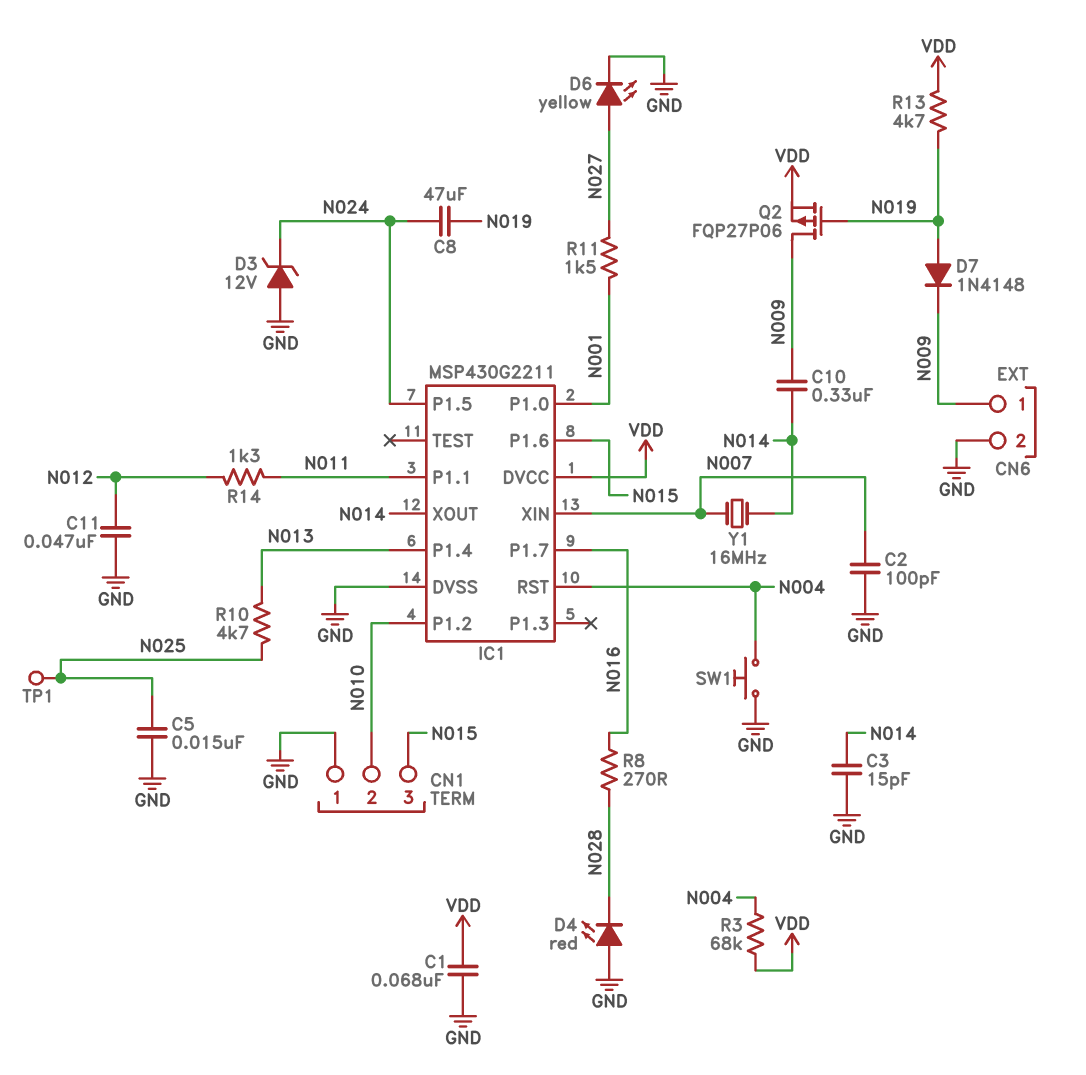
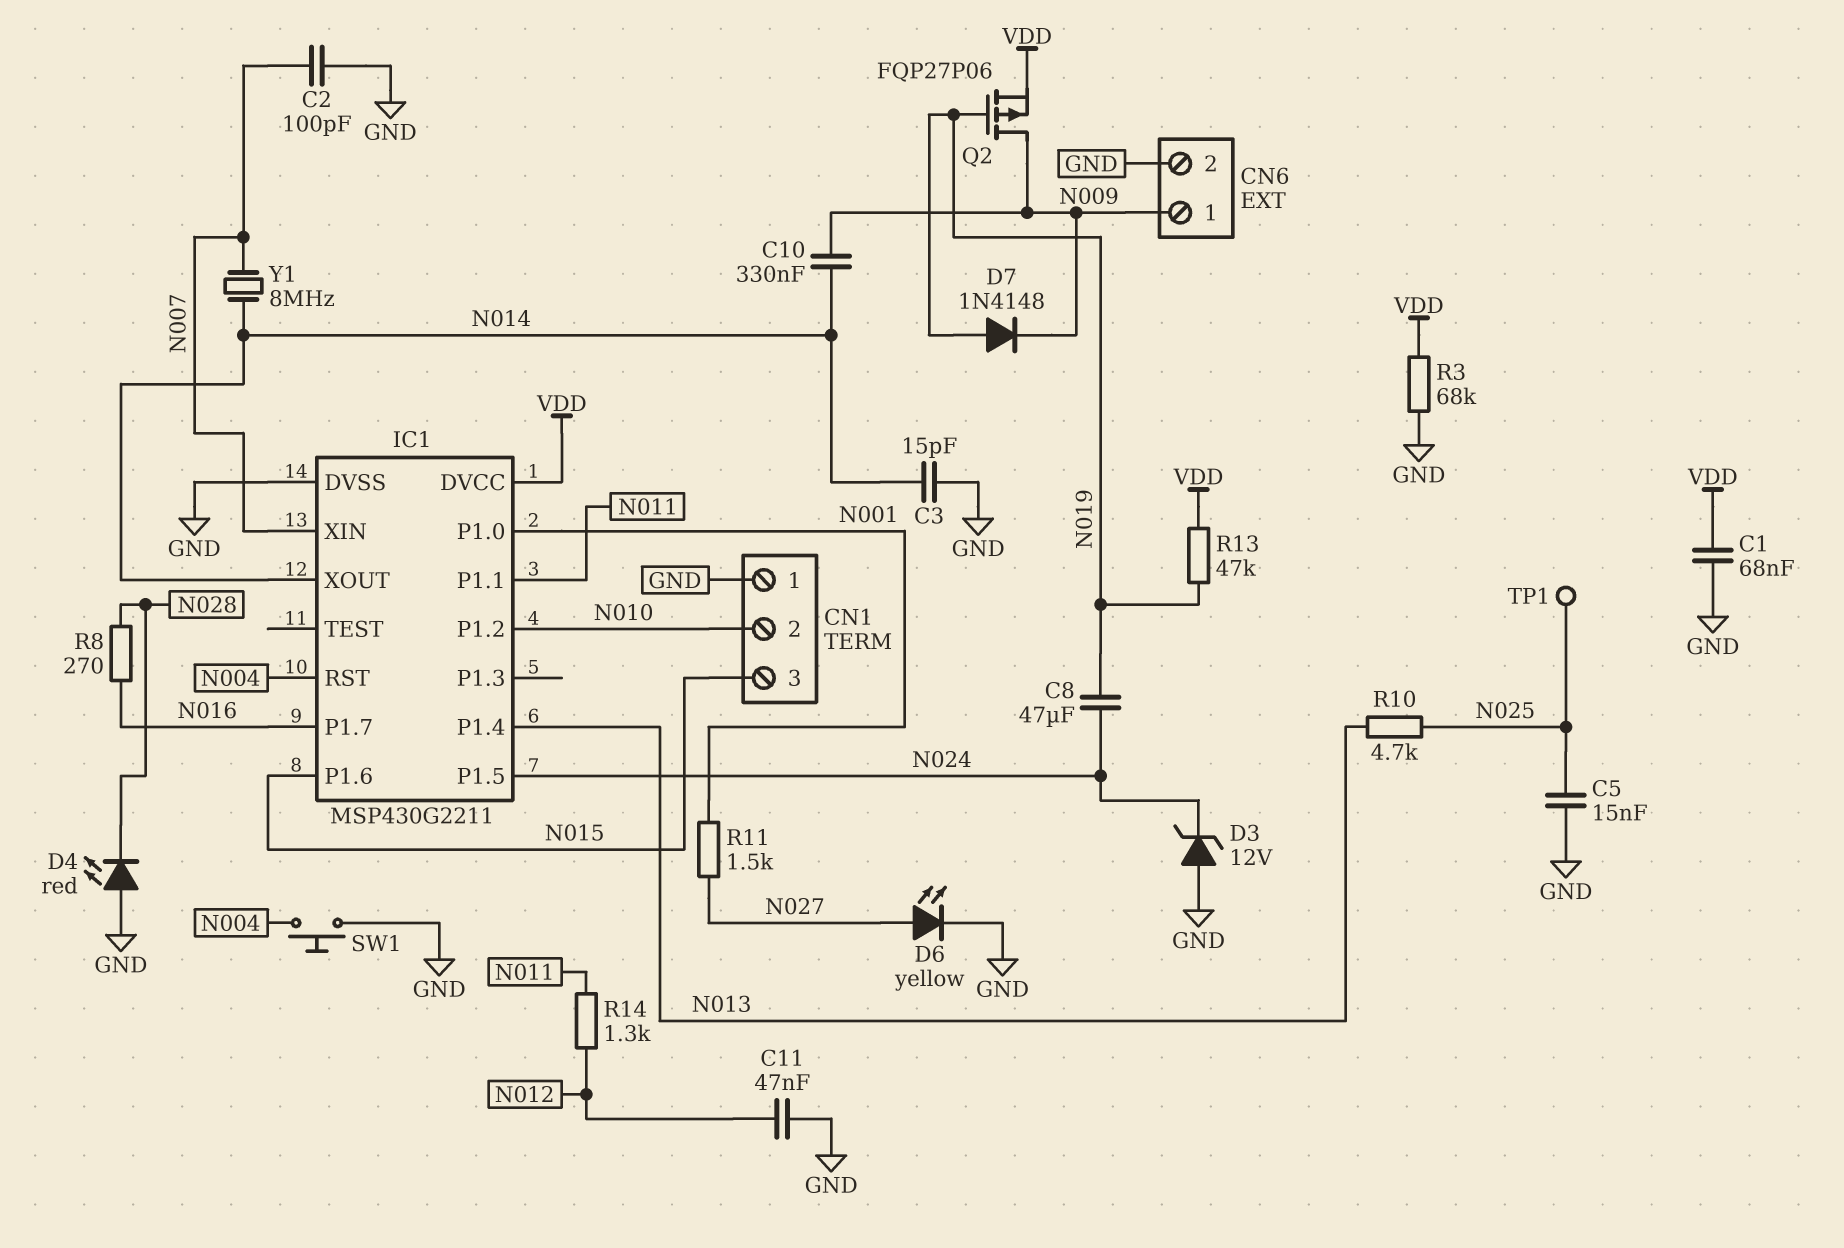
R3: 68k (N004, VDD) -> 68k (GND, VDD)
R13: 4.7k (N019, VDD) -> 47k (N019, VDD)
Y1: 16MHz (N007, N014) -> 8MHz (N007, N014)

